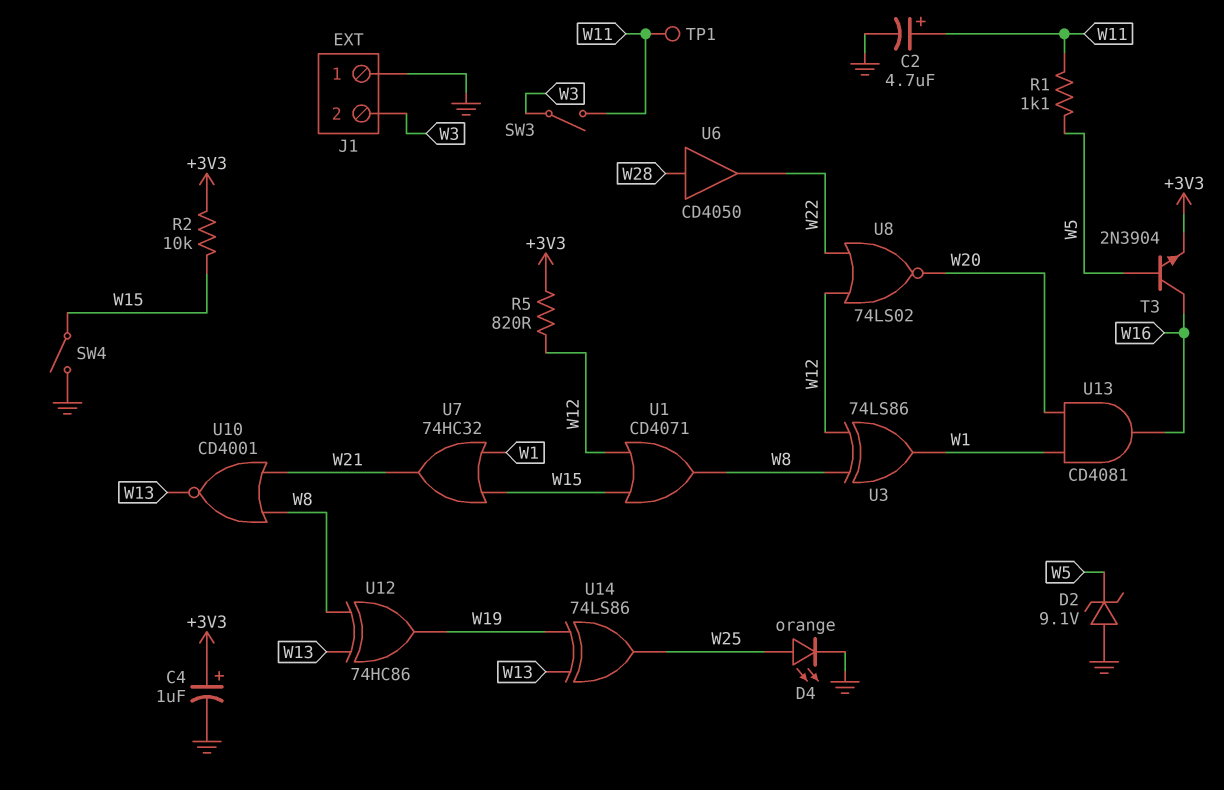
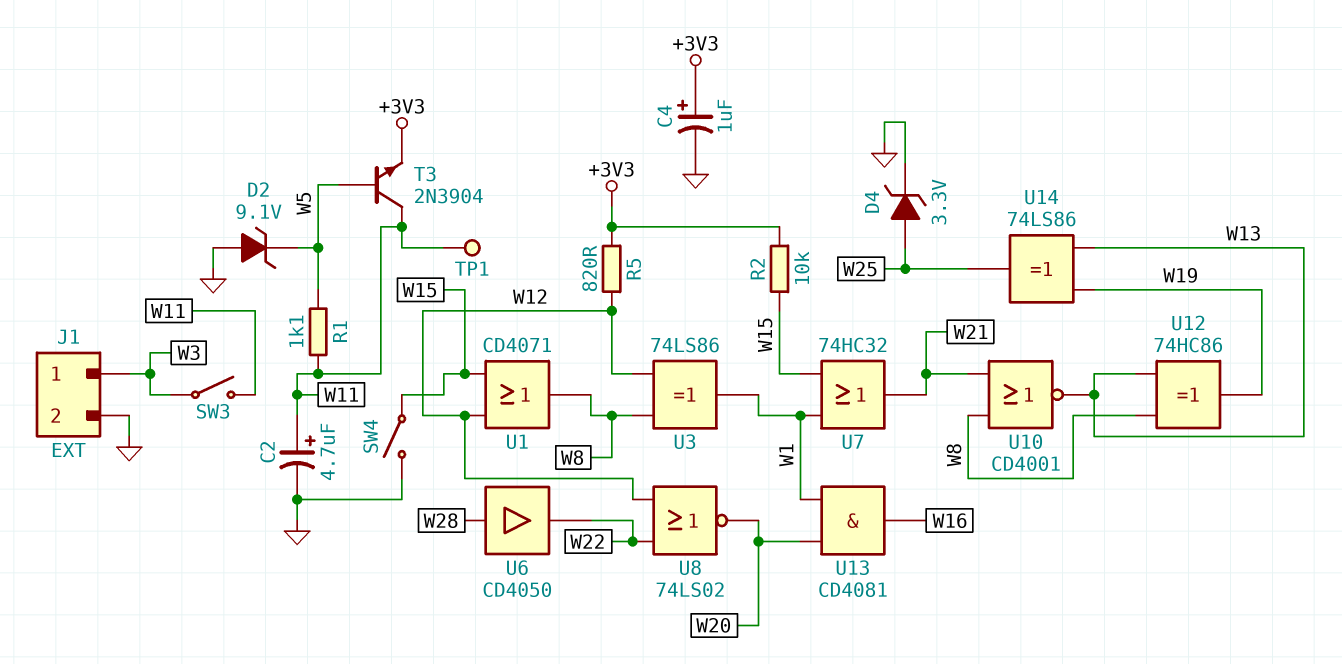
D4: LED orange (A W25, K GND) -> zener 3.3V (A W25, K GND)
J1 pin 1: GND -> W3
J1 pin 2: W3 -> GND
T3: NPN 2N3904 (B W5, C W16, E +3V3) -> NPN 2N3904 (B W5, C W11, E +3V3)

